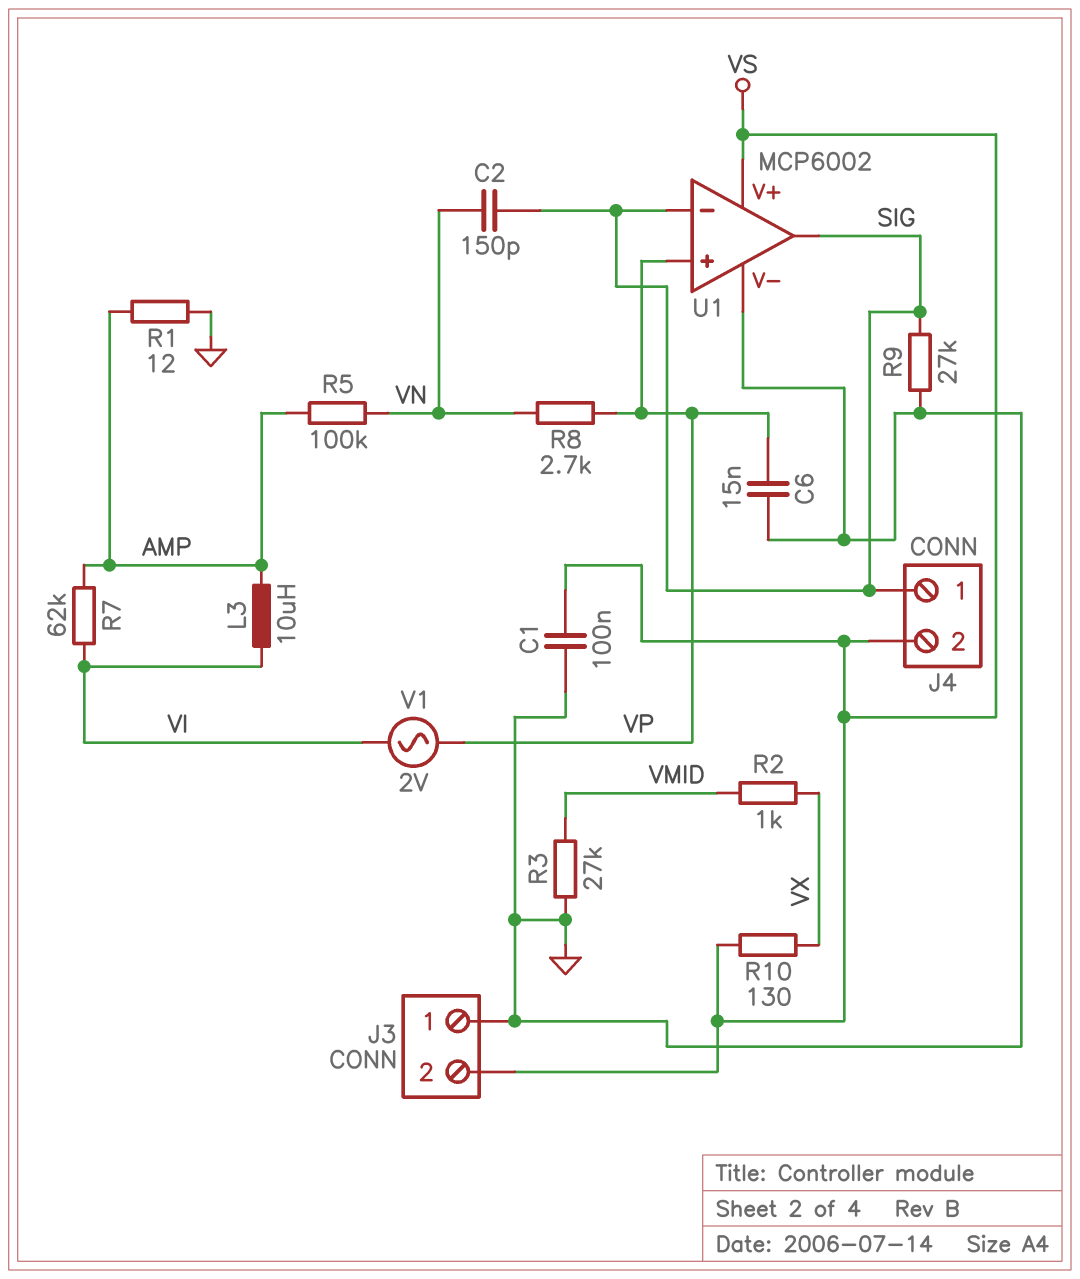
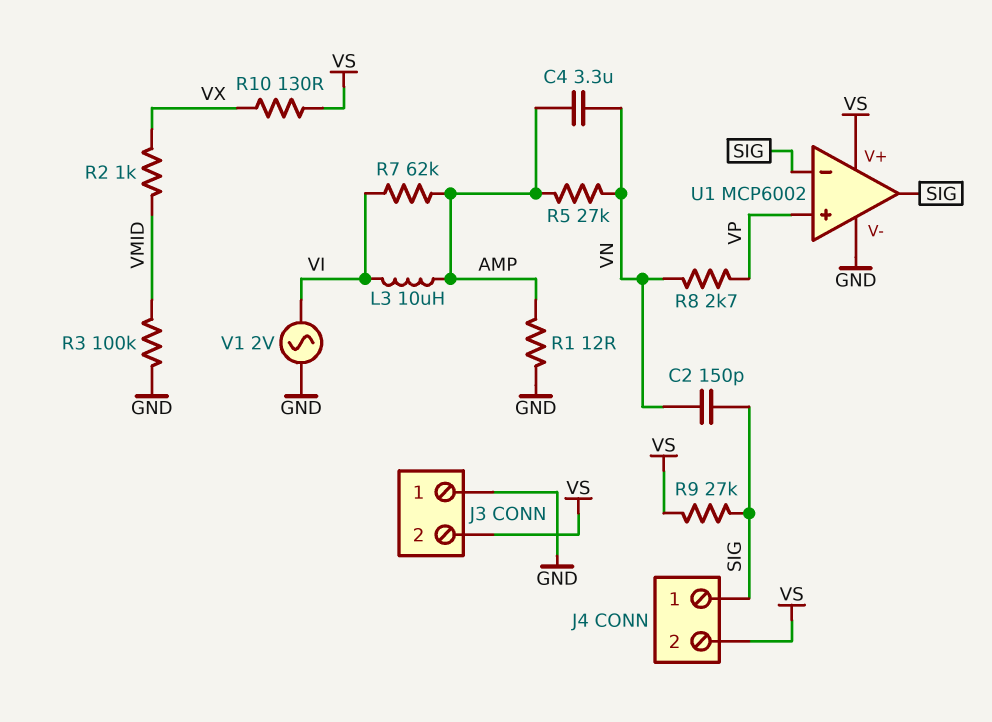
C1: 100nF (GND, VS) -> none
C4: none -> 3.3uF (AMP, VN)
C6: 15nF (GND, VP) -> none
R3: 27k (GND, VMID) -> 100k (GND, VMID)
R5: 100k (AMP, VN) -> 27k (AMP, VN)
R9: 27k (GND, SIG) -> 27k (SIG, VS)
V1: AC 2V (VI, VP) -> AC 2V (GND, VI)

